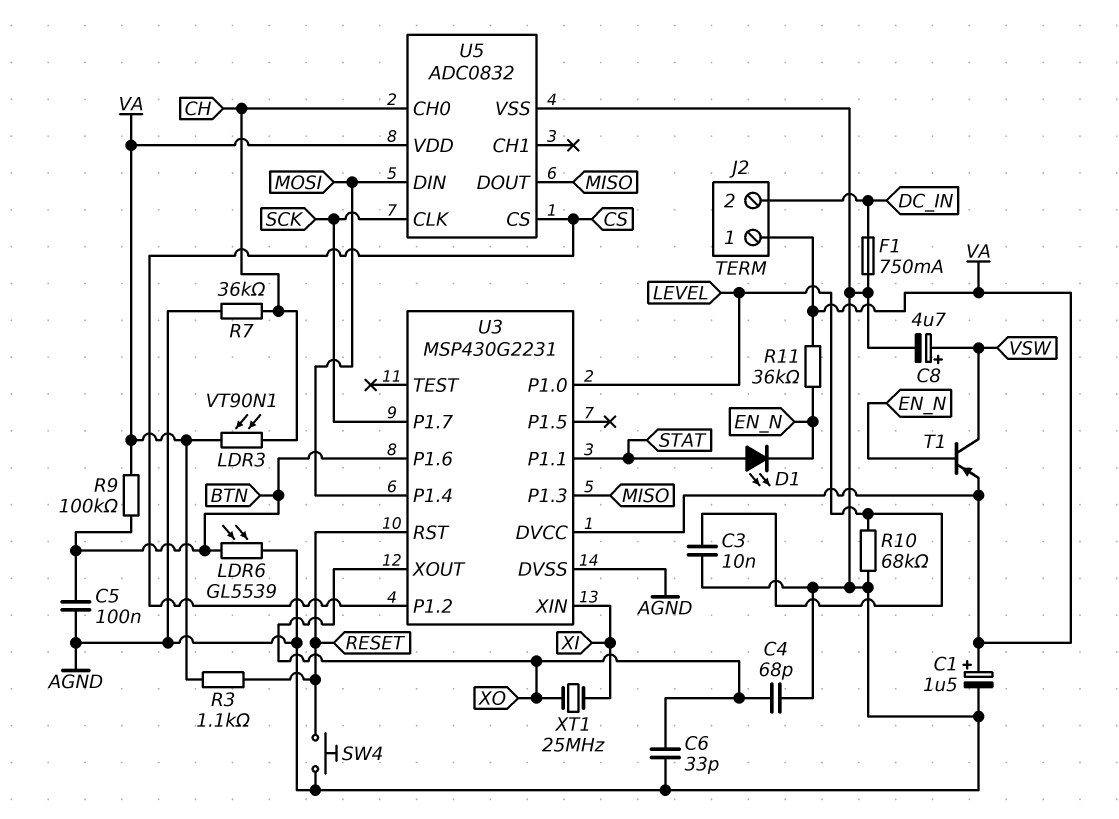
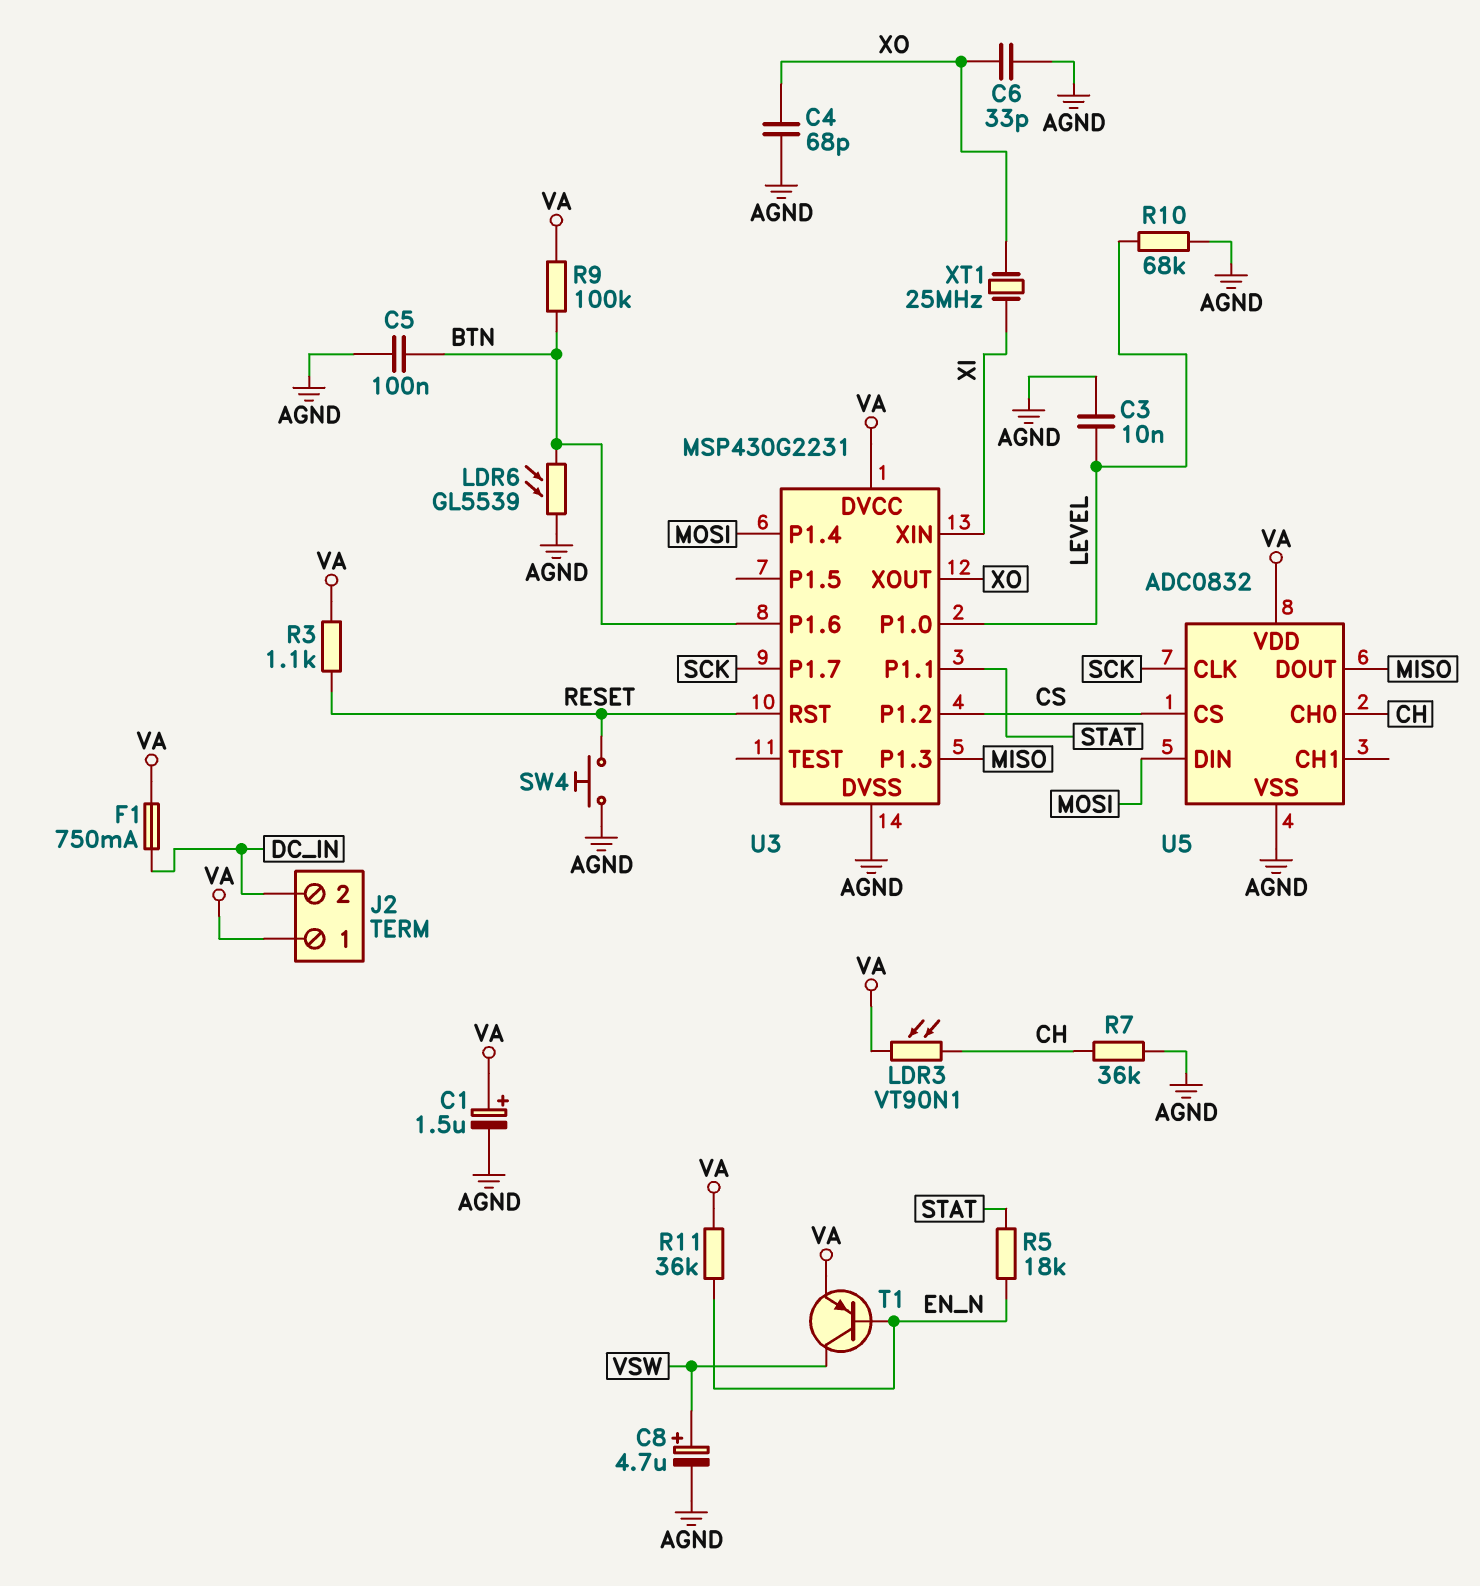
D1: LED (A STAT, K EN_N) -> none
F1: 750mA (AGND, DC_IN) -> 750mA (DC_IN, VA)
R5: none -> 18k (EN_N, STAT)

